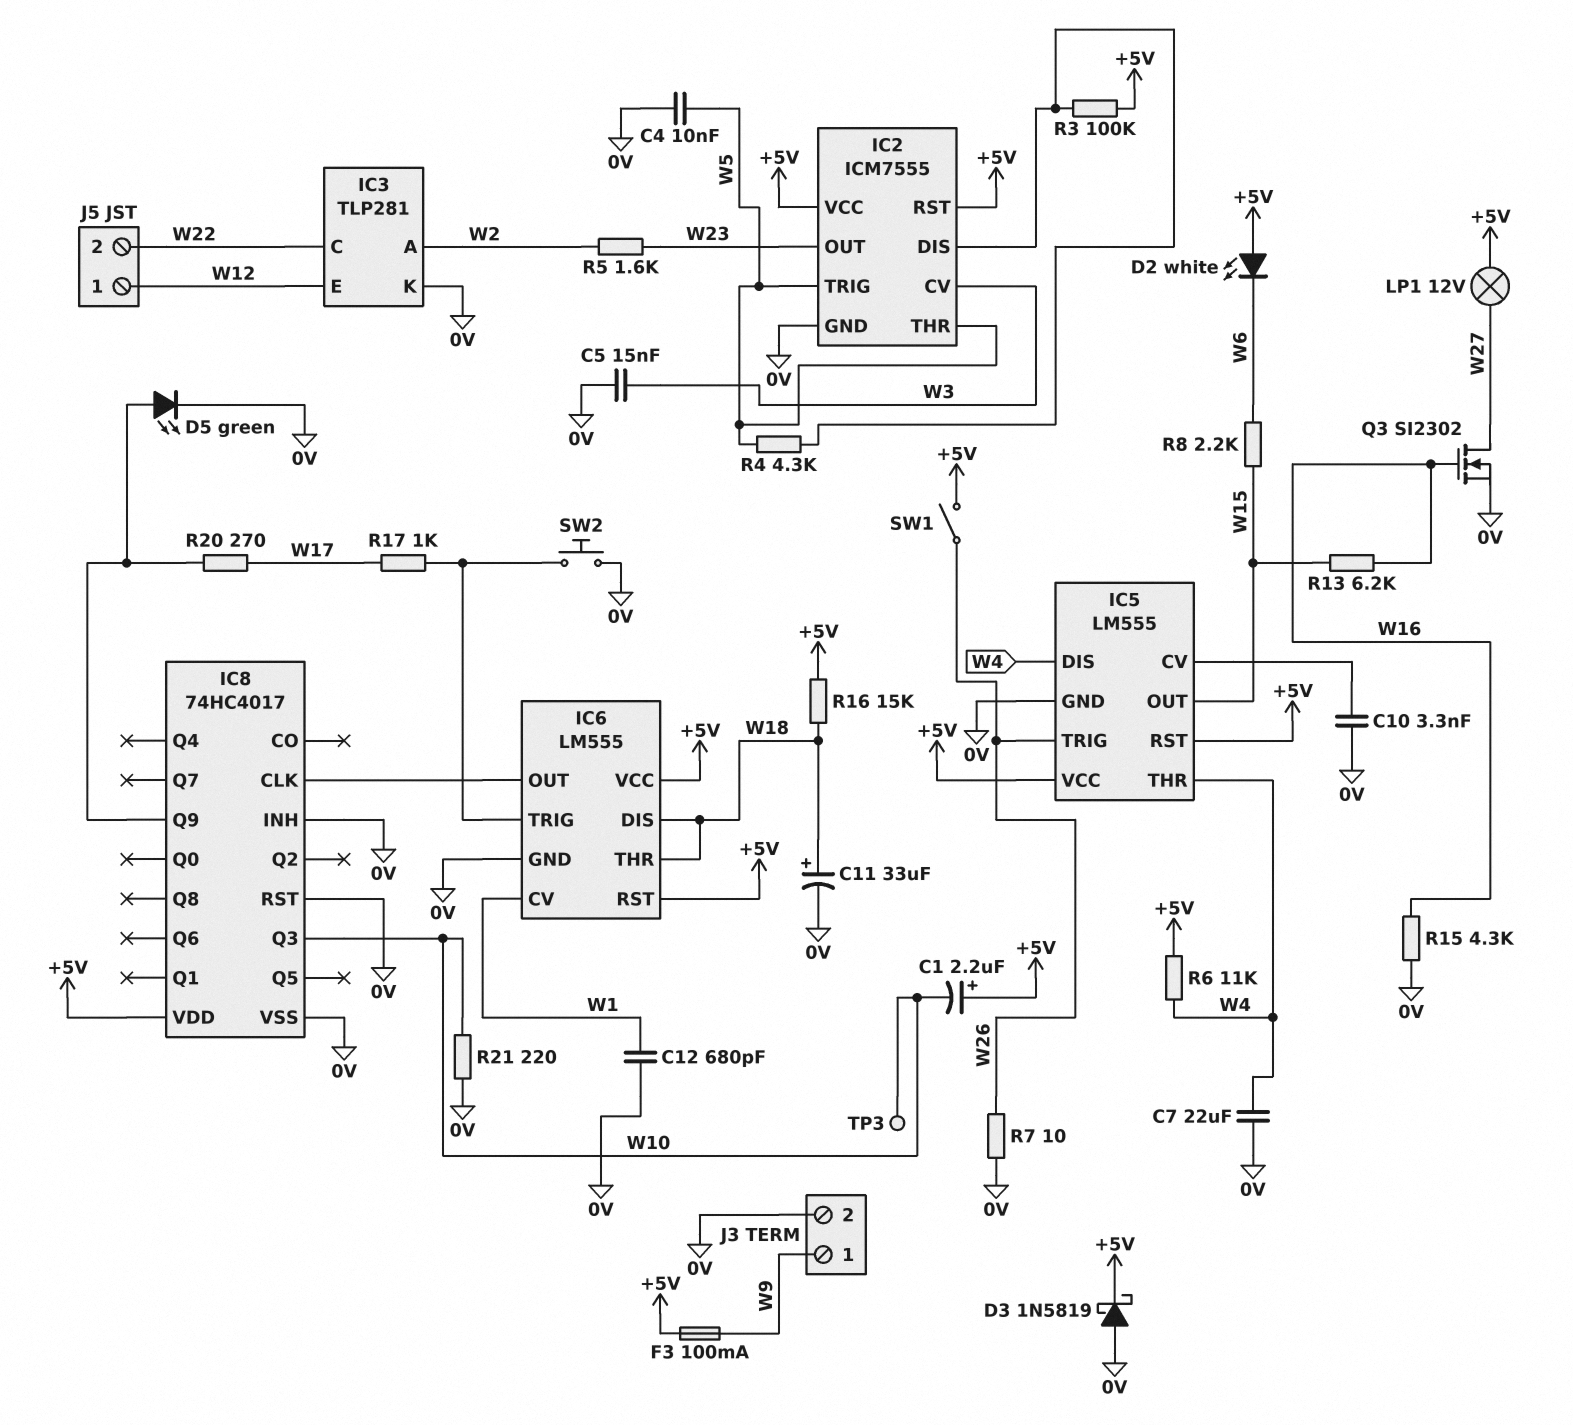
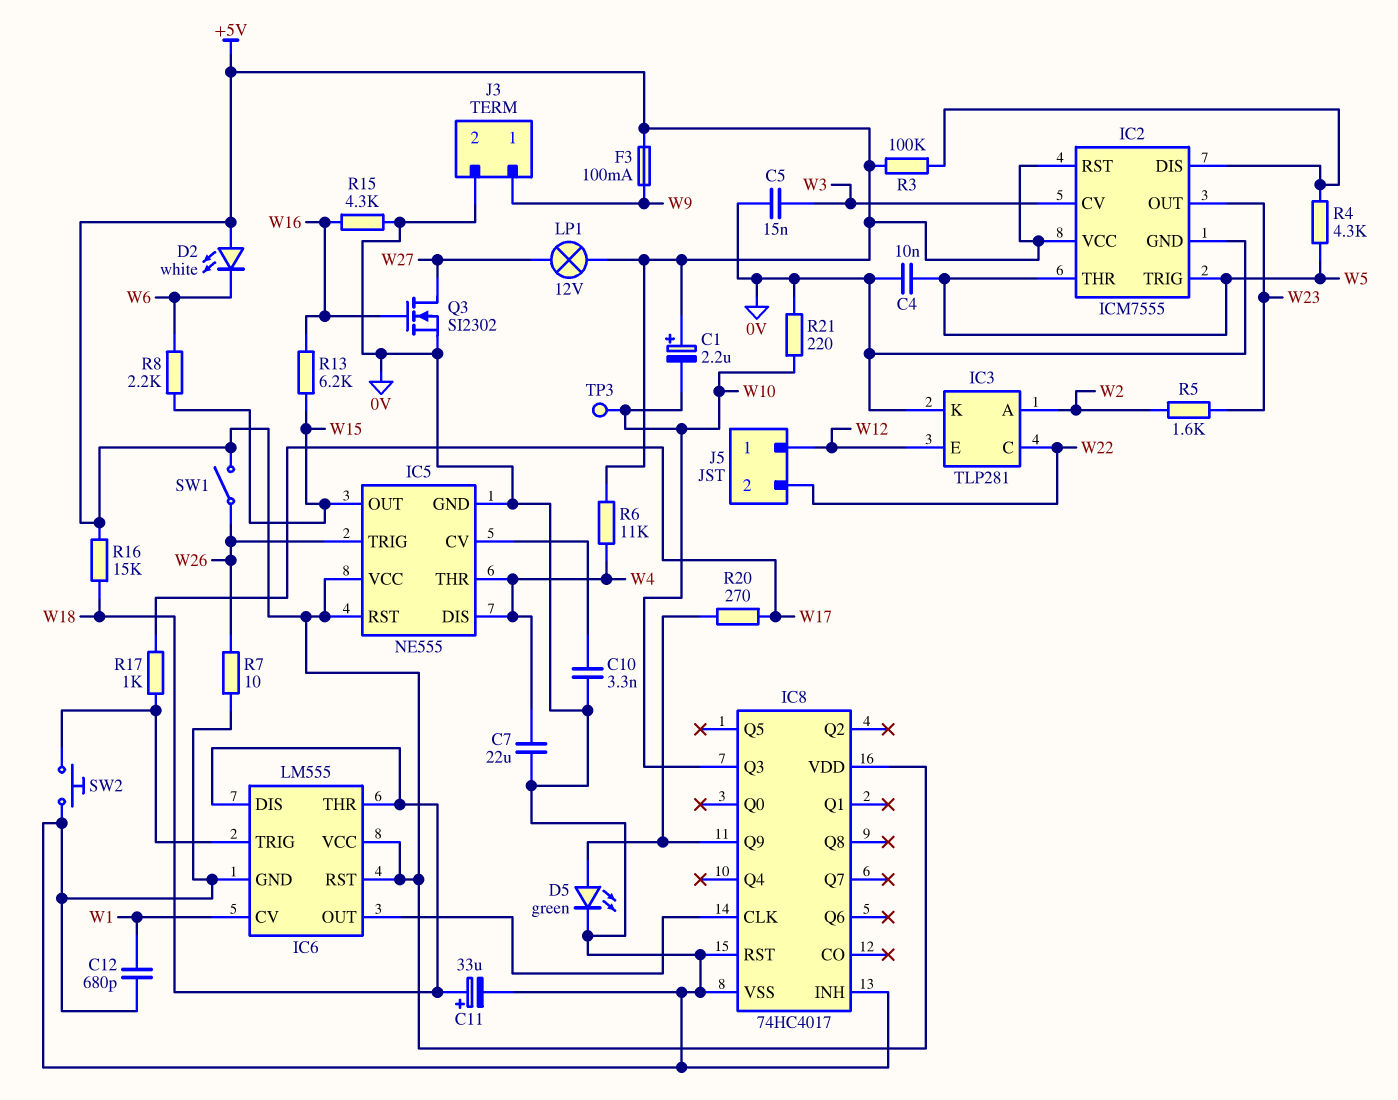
D3: schottky 1N5819 (A 0V, K +5V) -> none
IC5: LM555 -> NE555

